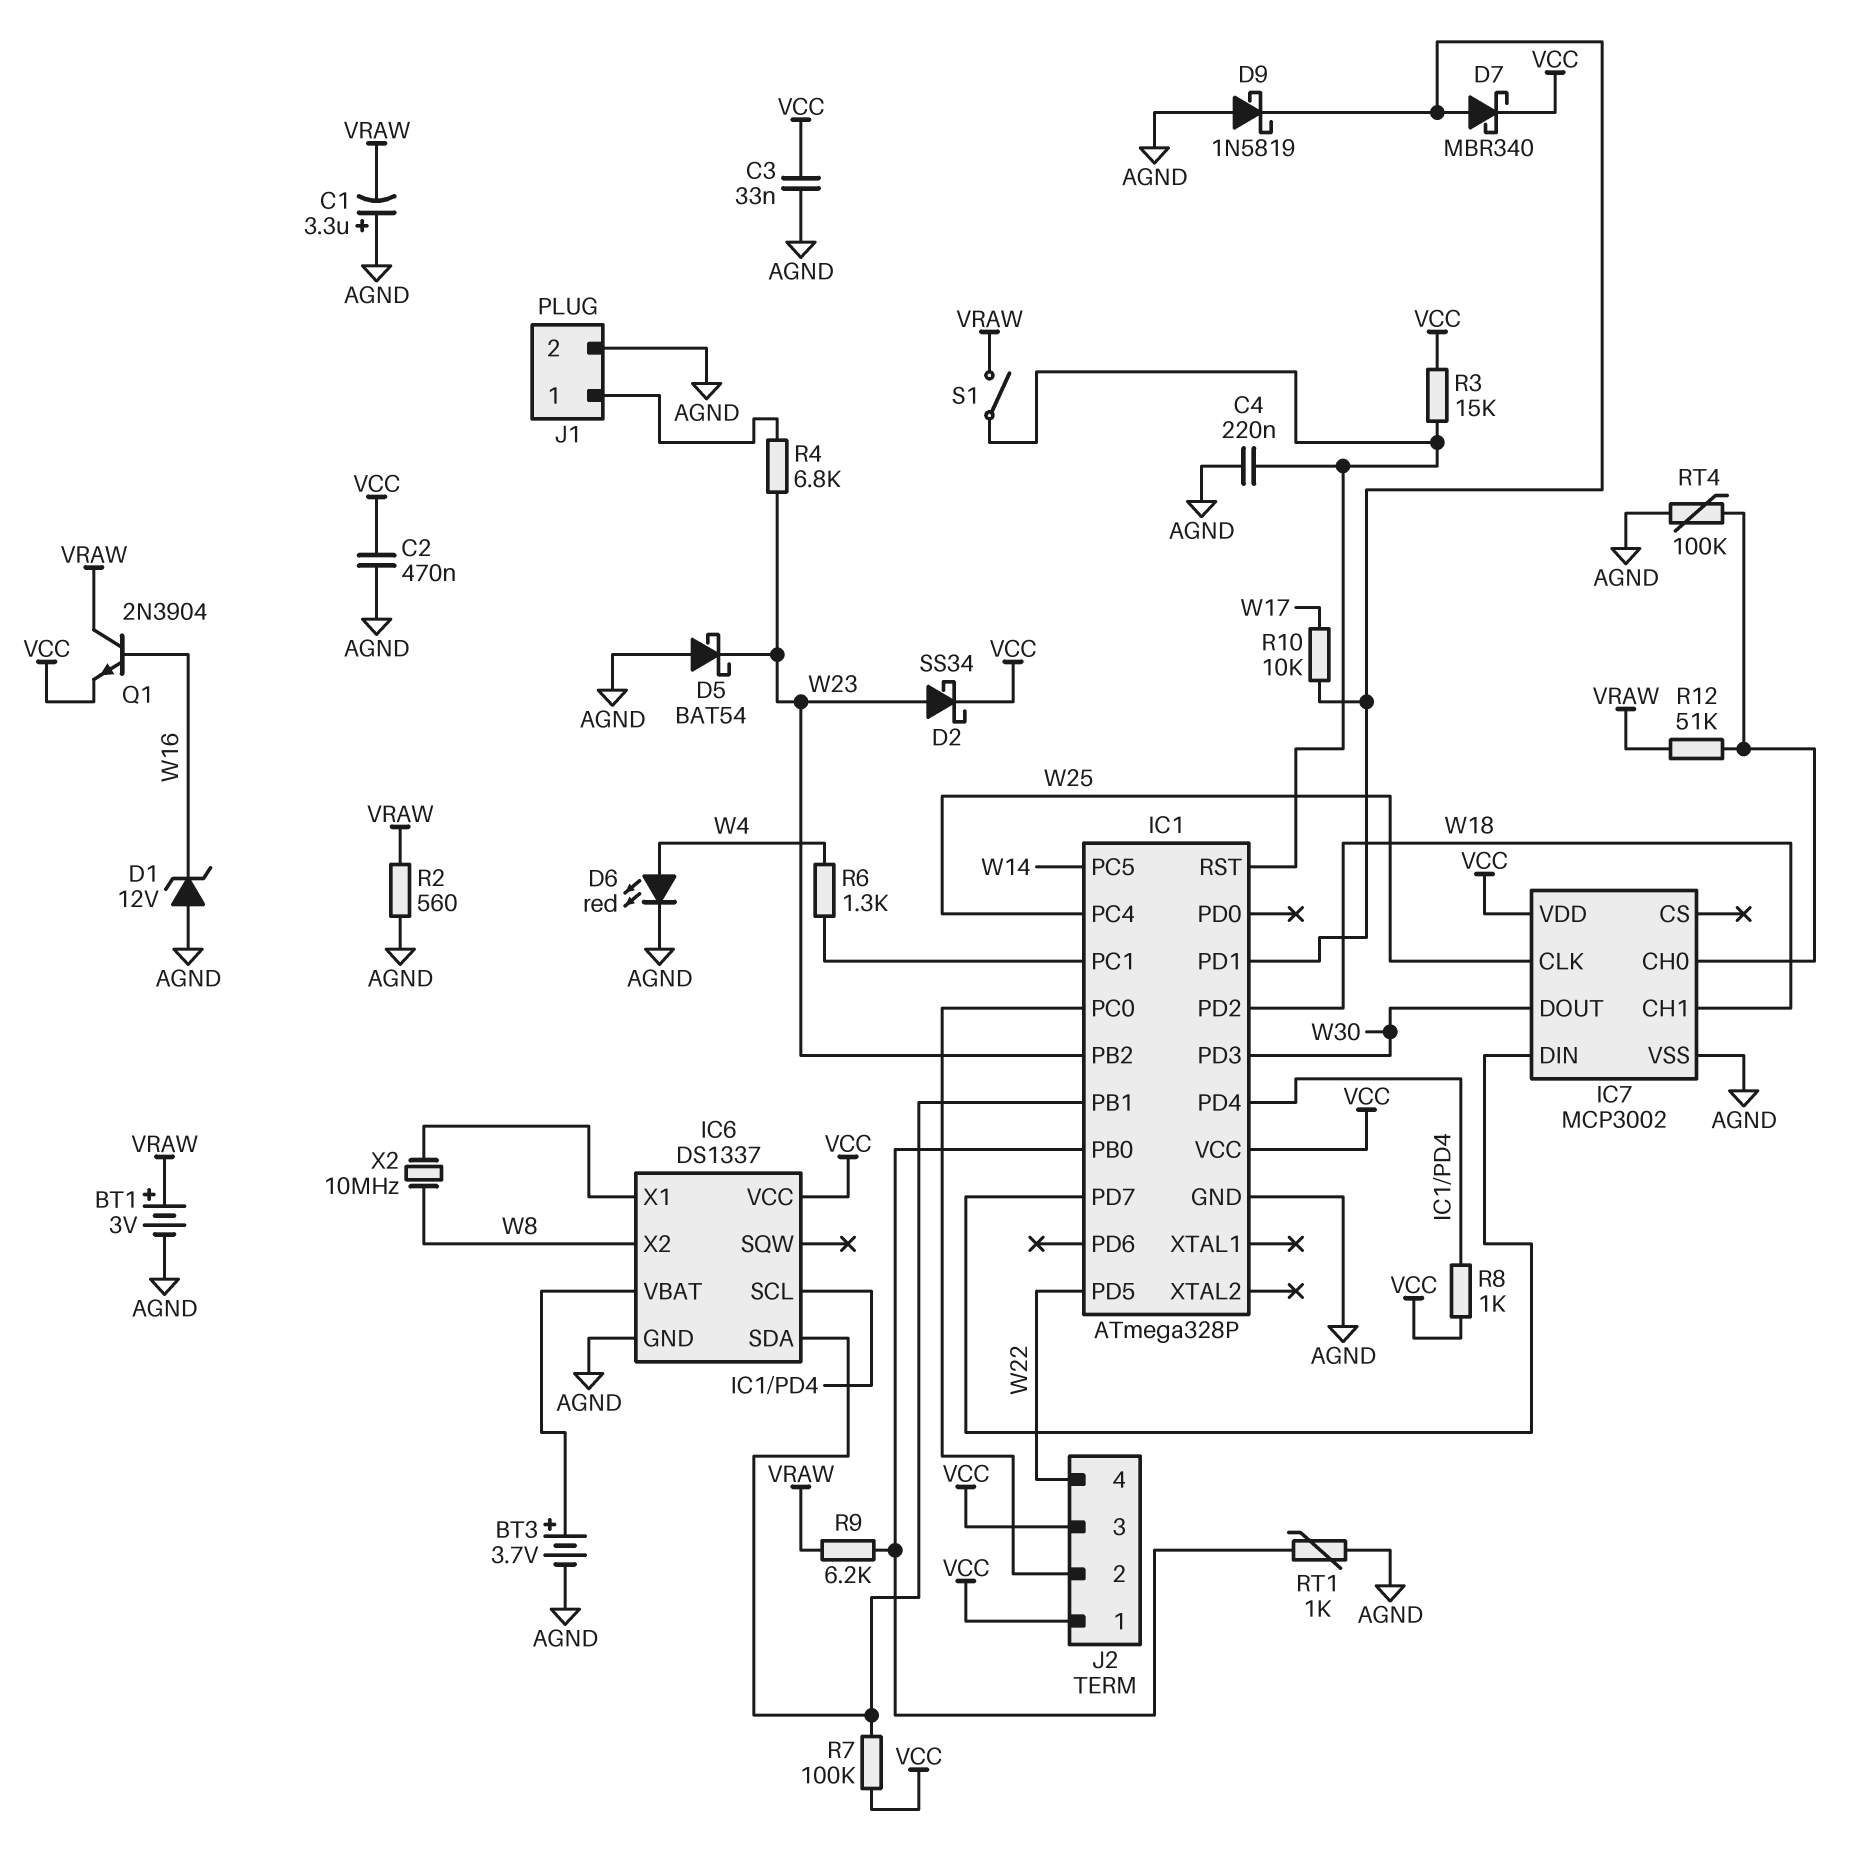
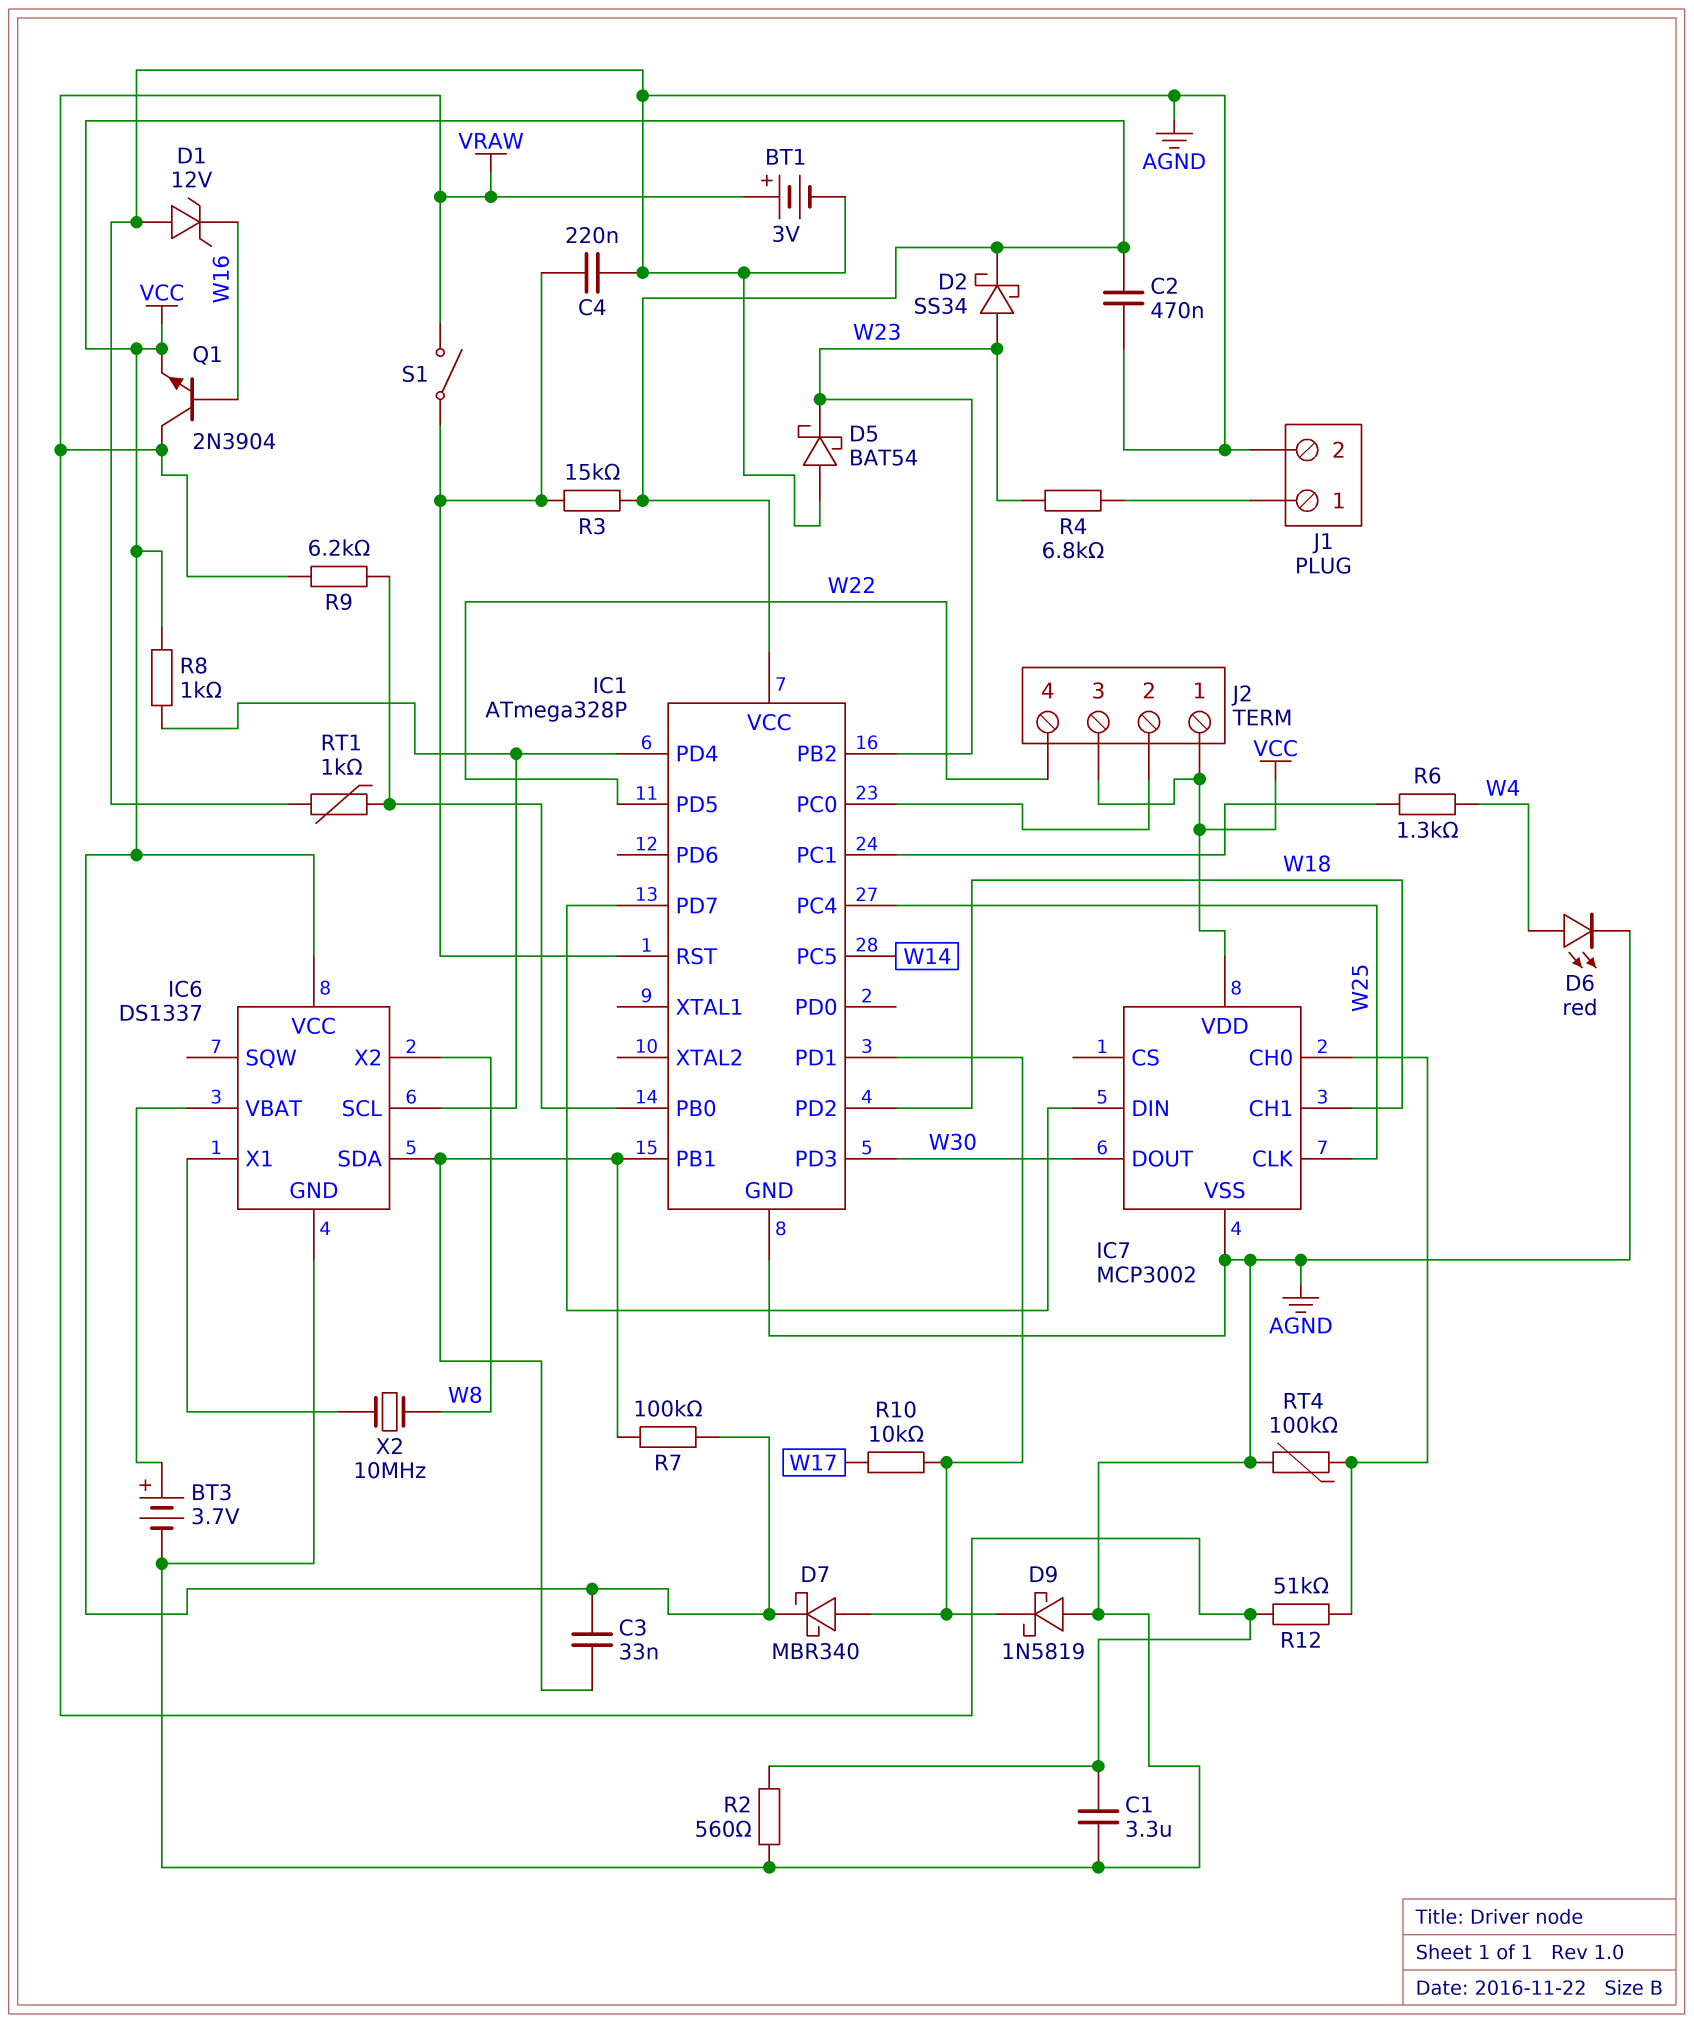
C1: 3.3uF (plus AGND, minus VRAW) -> 3.3uF (AGND, VRAW)
C3: 33nF (AGND, VCC) -> 33nF (IC1/PB1, VCC)

